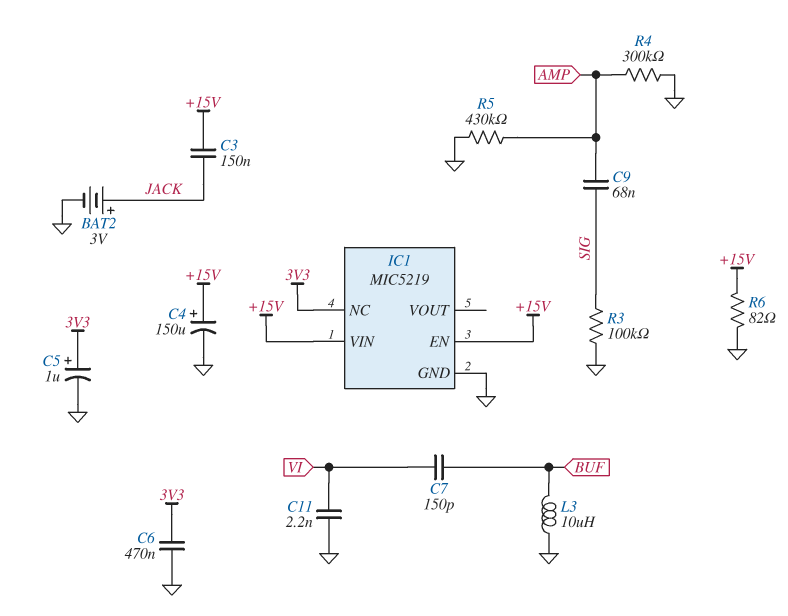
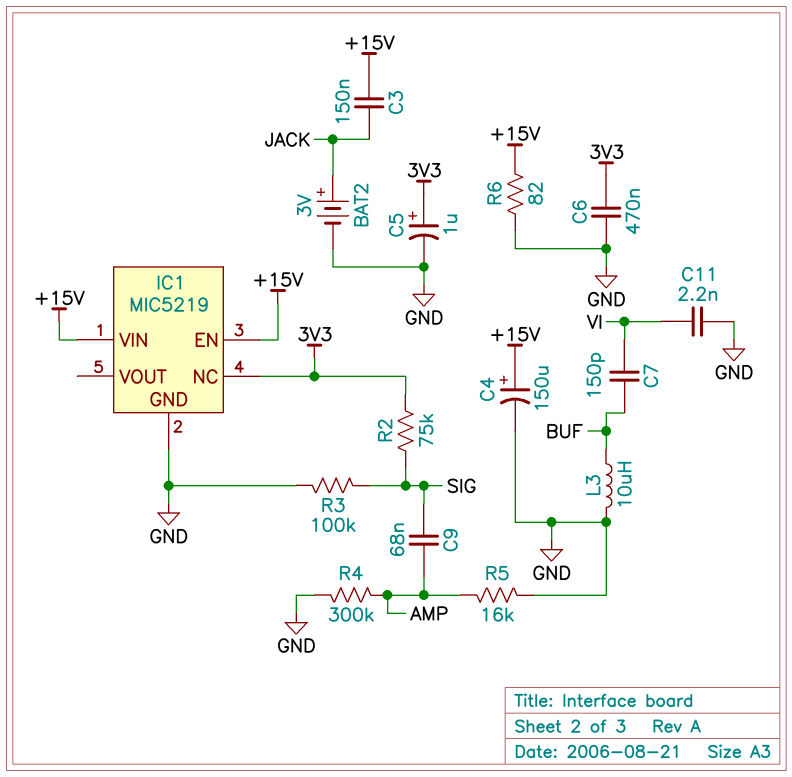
R2: none -> 75k (3V3, SIG)
R5: 430k (AMP, GND) -> 16k (AMP, GND)

